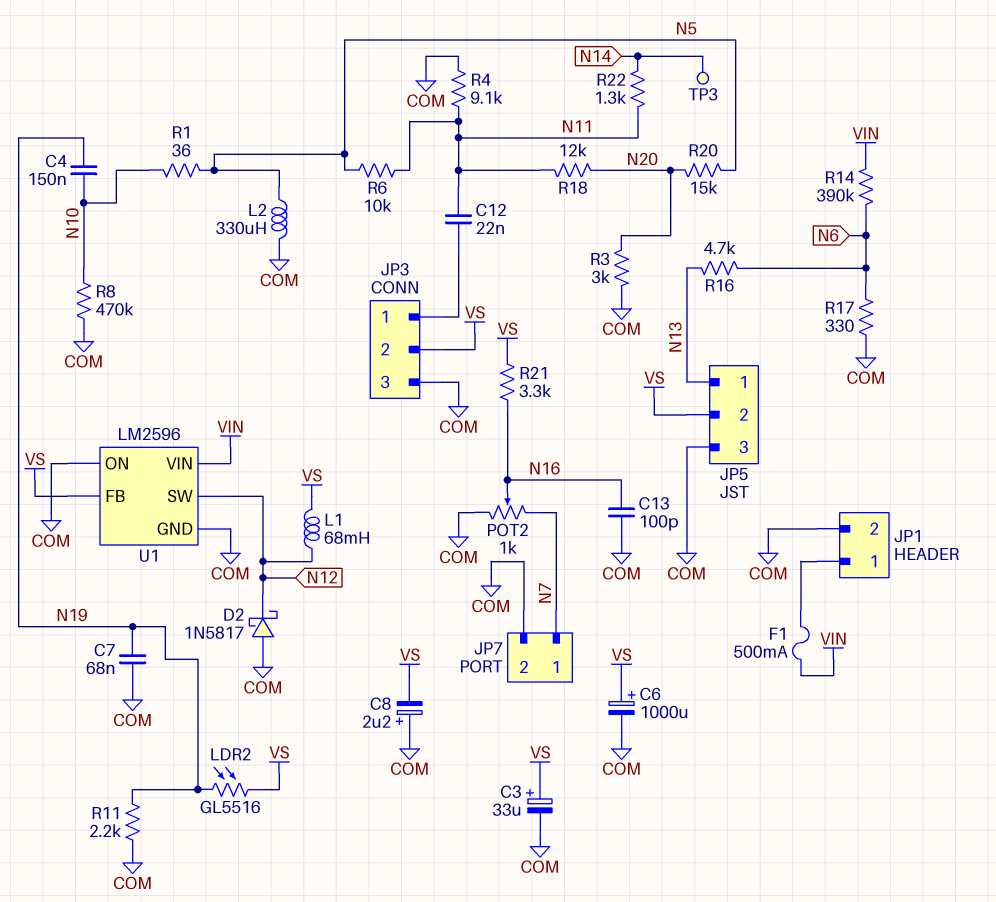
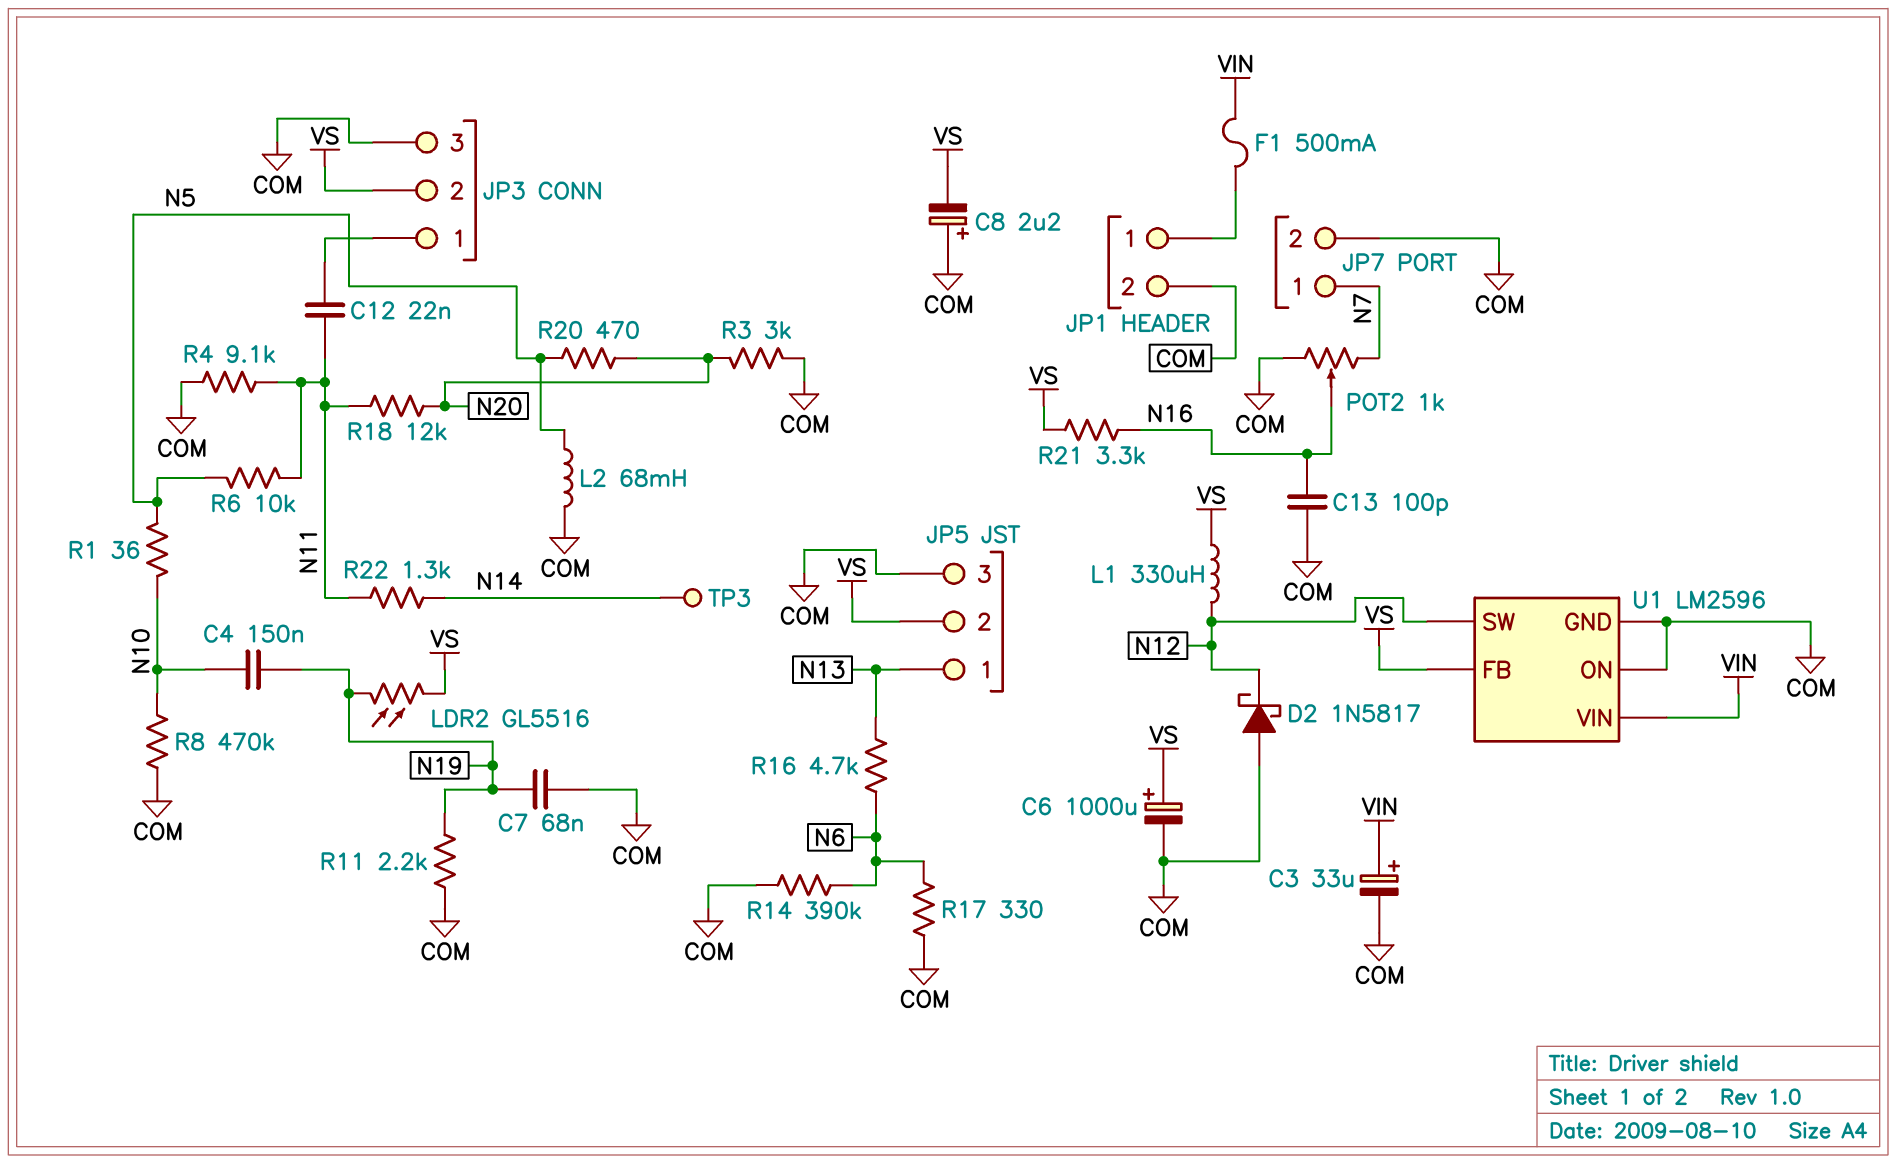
C3: 33uF (plus VS, minus COM) -> 33uF (plus VIN, minus COM)
L1: 68mH (N12, VS) -> 330uH (N12, VS)
L2: 330uH (COM, N5) -> 68mH (COM, N5)
R14: 390k (N6, VIN) -> 390k (COM, N6)
R20: 15k (N5, N20) -> 470 (N5, N20)

